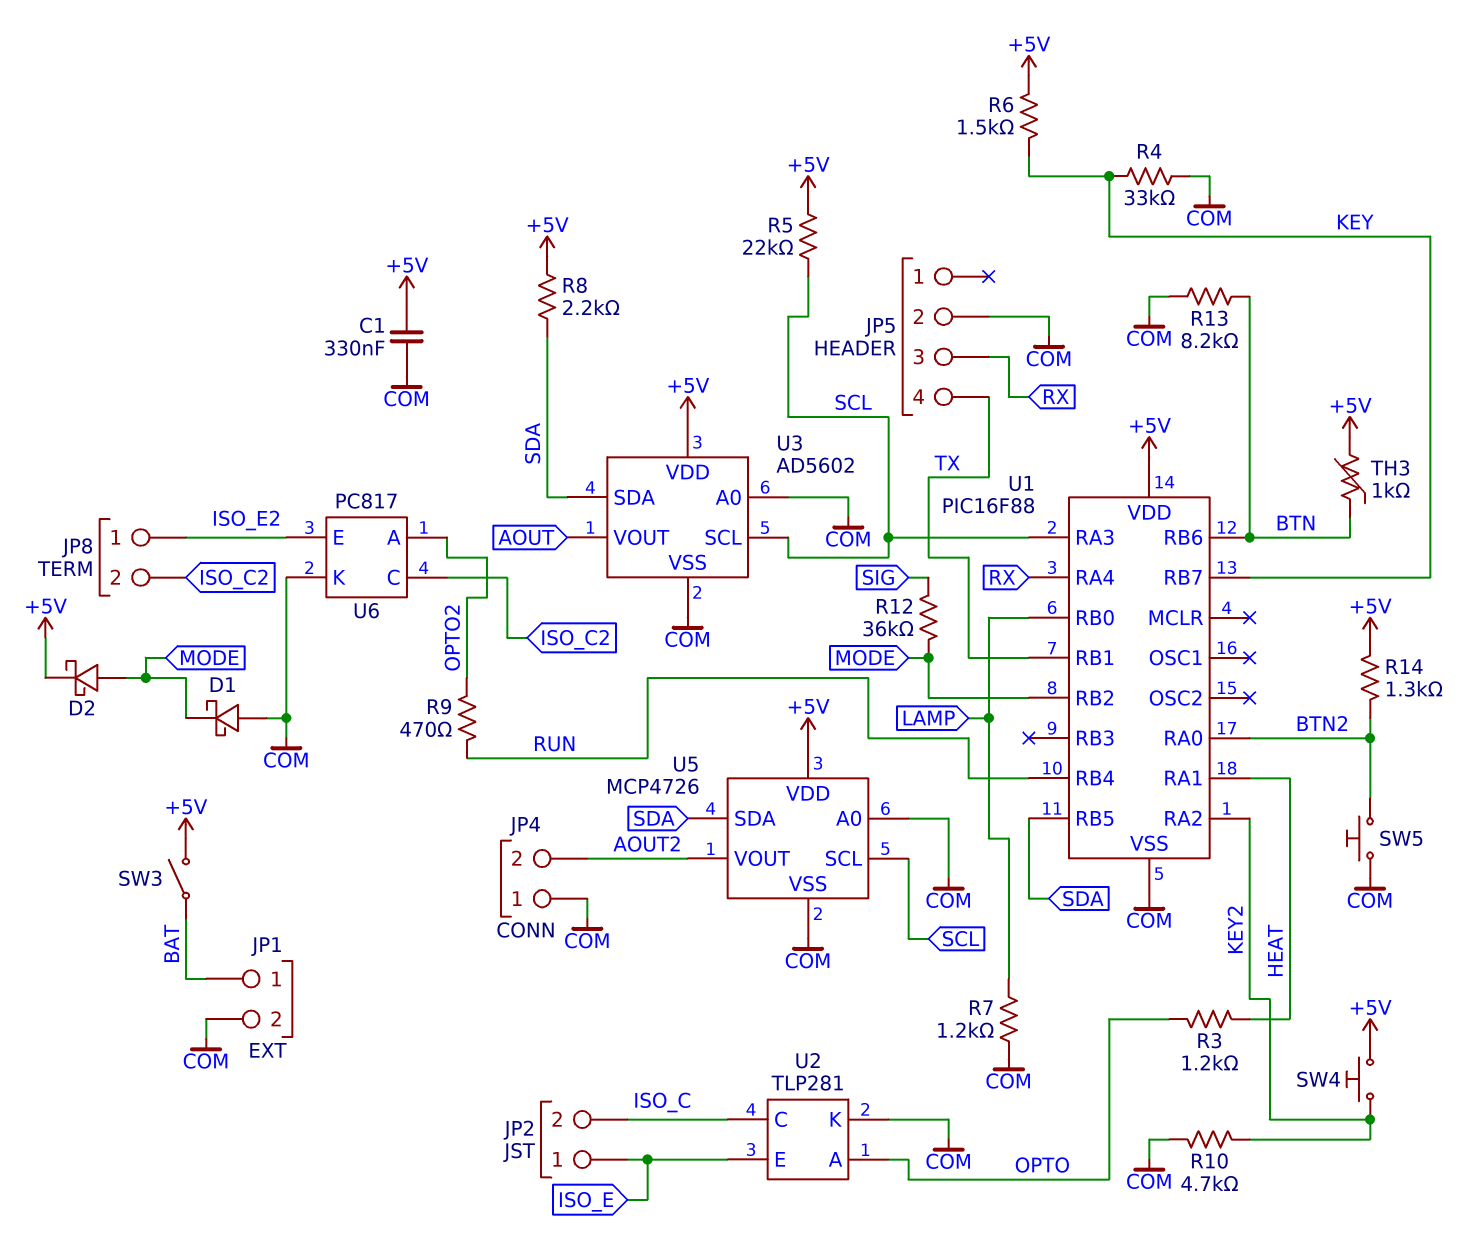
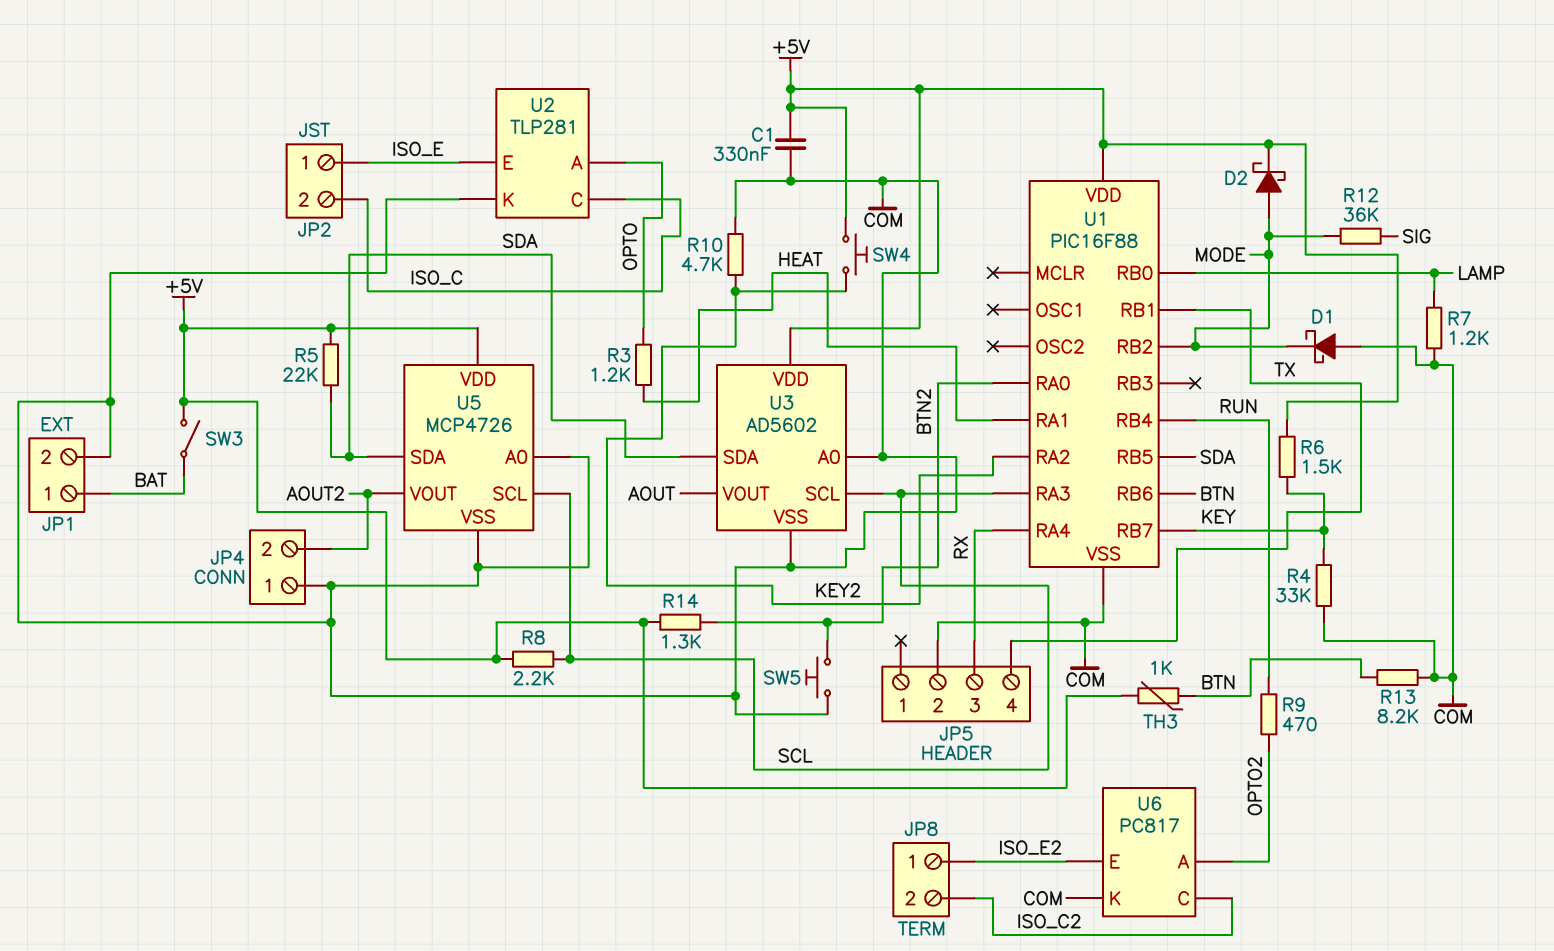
R5: 22k (+5V, SCL) -> 22k (+5V, SDA)
R8: 2.2k (+5V, SDA) -> 2.2k (+5V, SCL)

